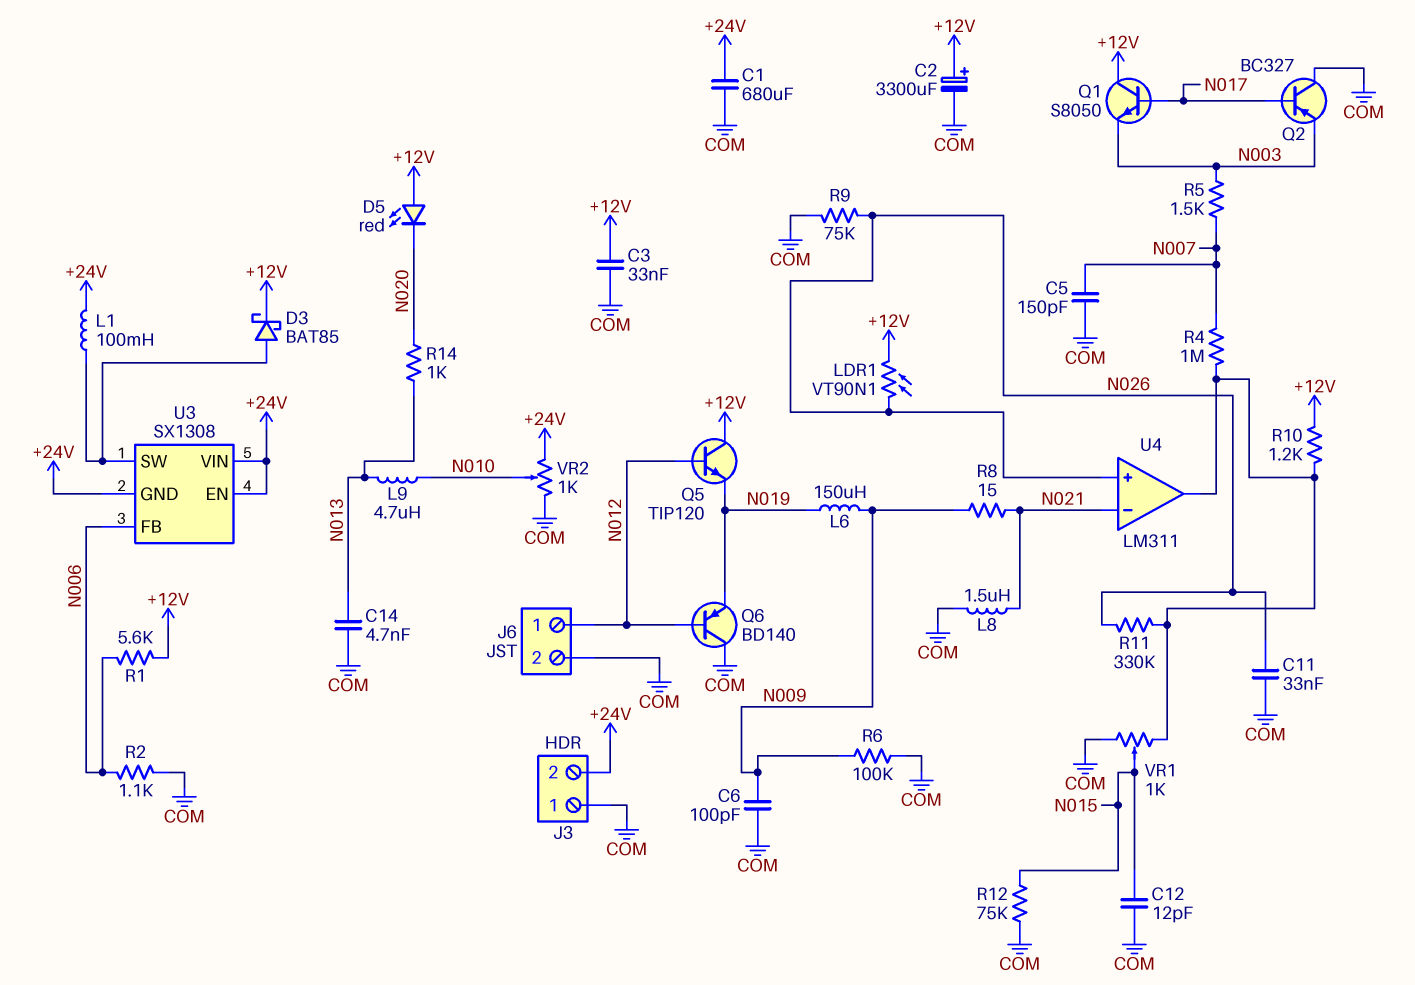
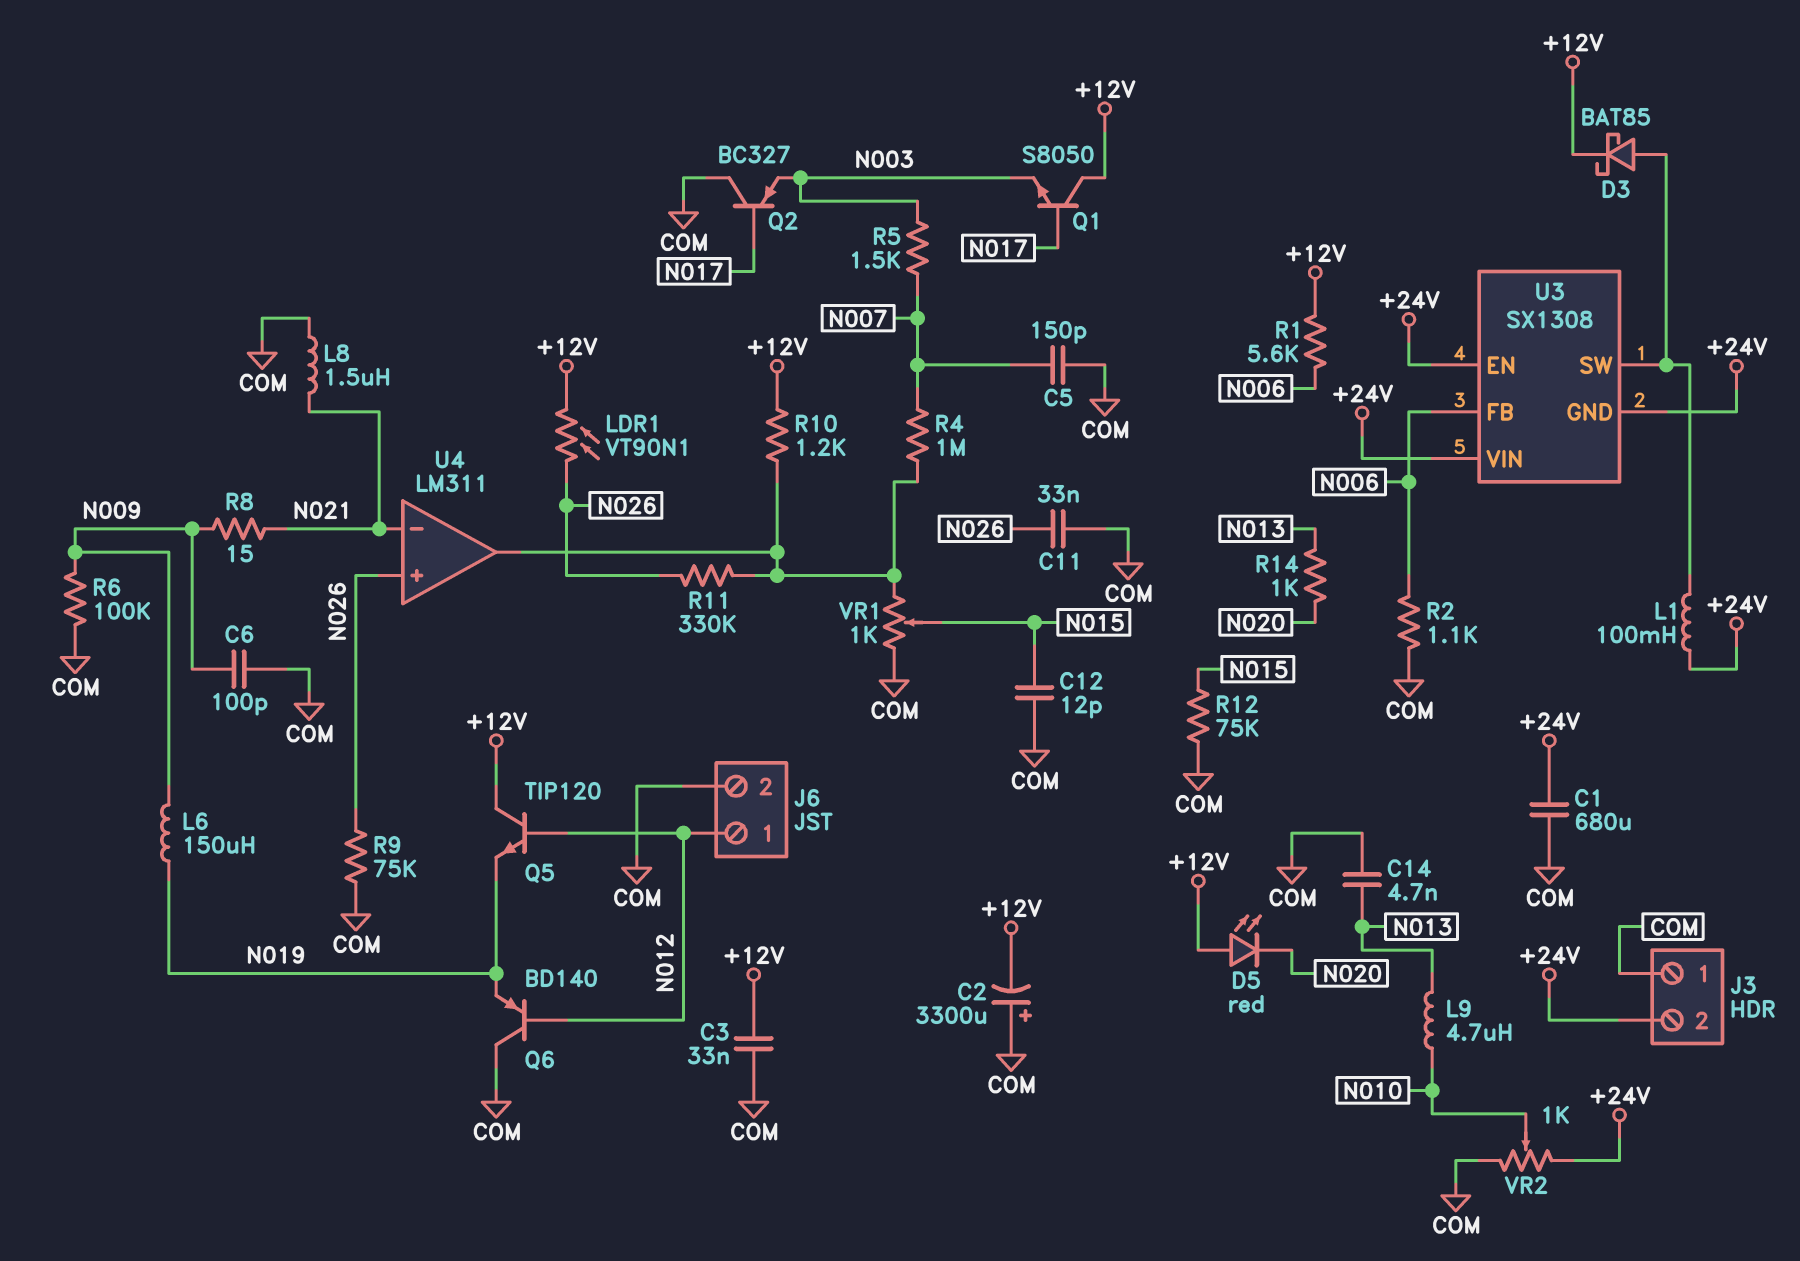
C2: 3300uF (plus +12V, minus COM) -> 3300uF (plus COM, minus +12V)

